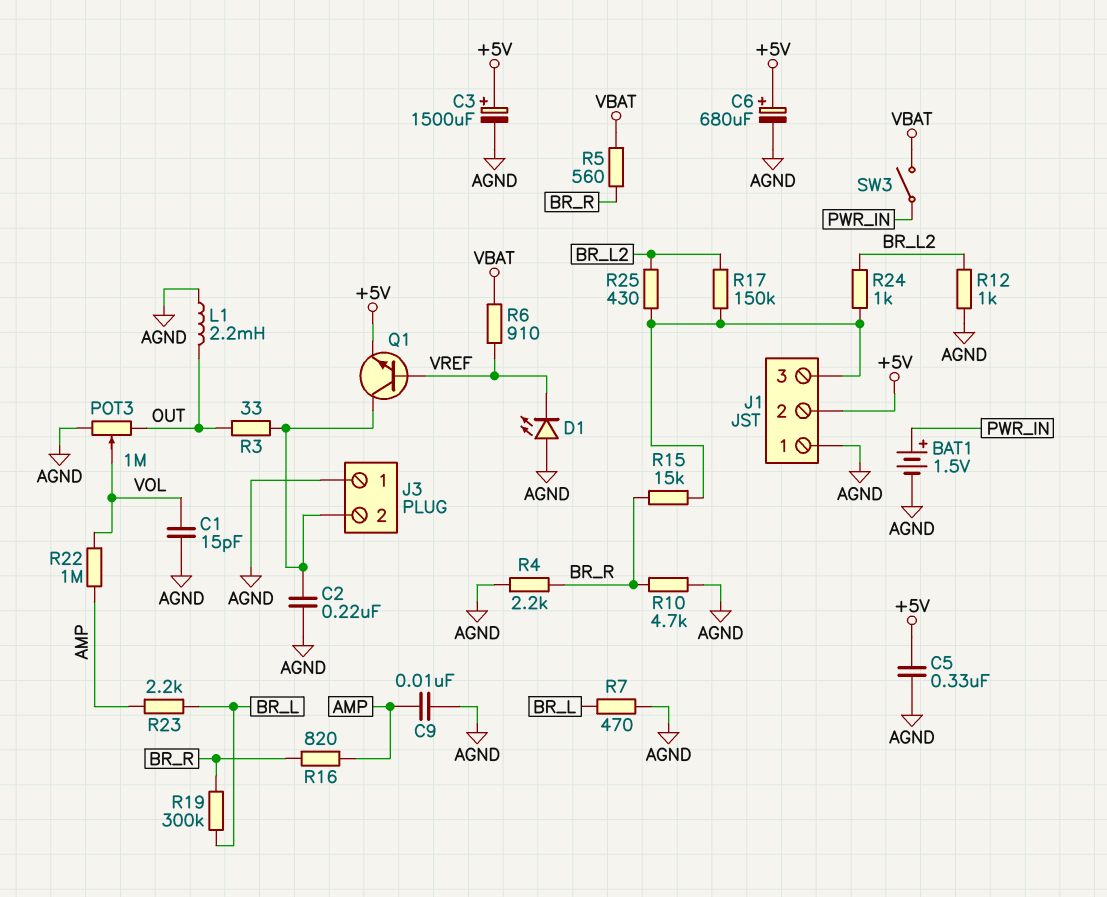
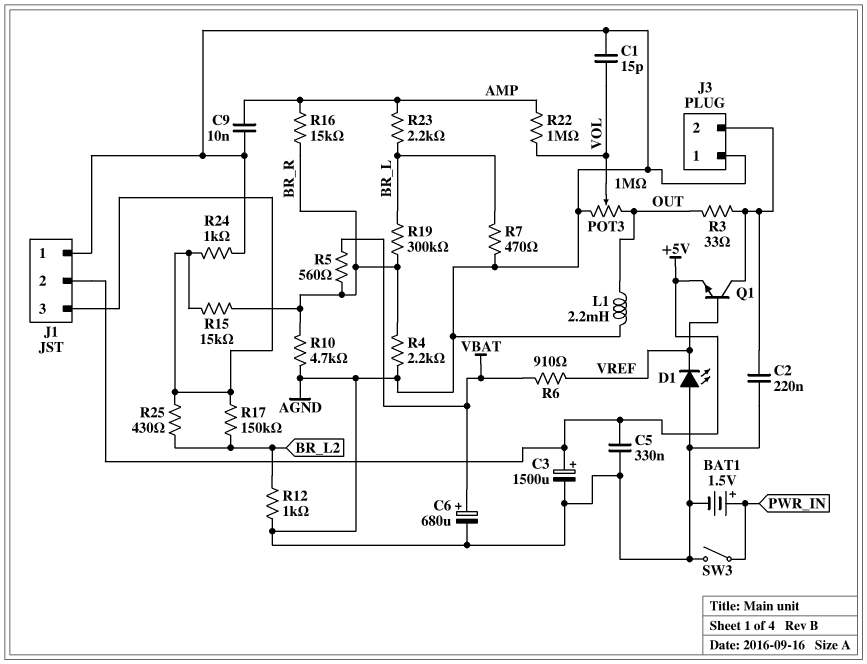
C6: 680uF (plus +5V, minus AGND) -> 680uF (plus VBAT, minus AGND)
R16: 820 (AMP, BR_R) -> 15k (AMP, BR_R)
R24: 1k (BR_L2, J1/3) -> 1k (AGND, J1/3)
SW3: switch (PWR_IN, VBAT) -> switch (AGND, PWR_IN)

